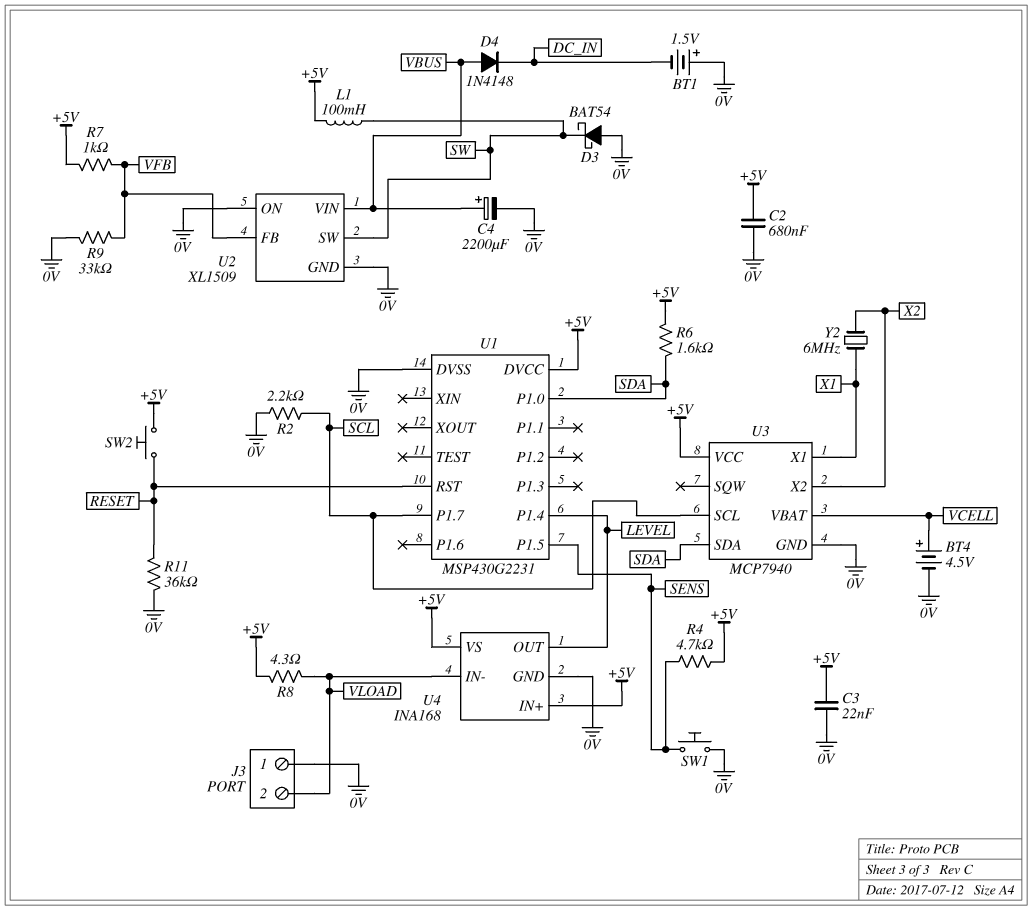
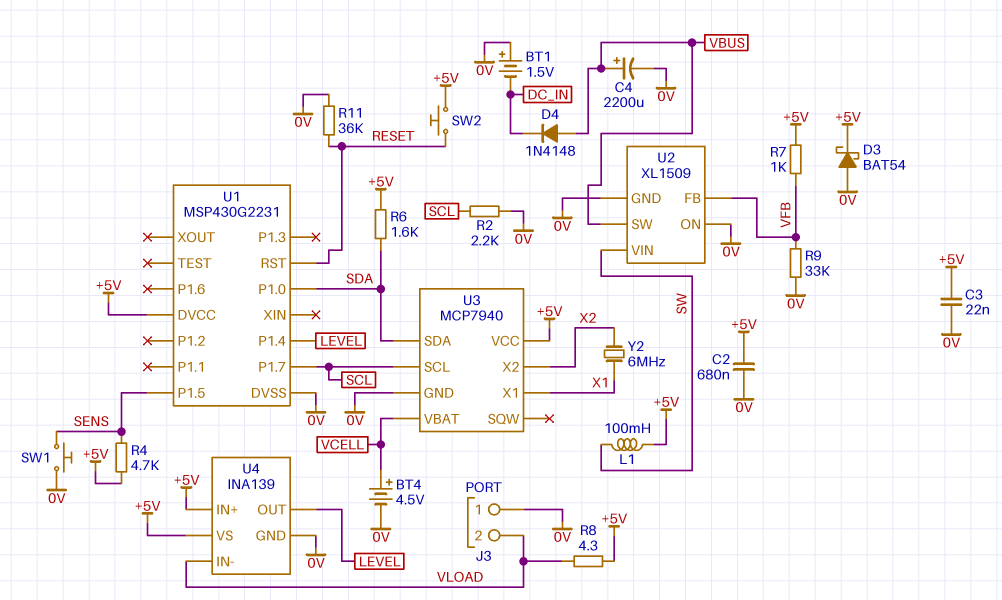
D3: schottky BAT54 (A 0V, K SW) -> schottky BAT54 (A 0V, K +5V)
U2 pin SW: SW -> VBUS
U2 pin VIN: VBUS -> SW
U4: INA168 -> INA139

